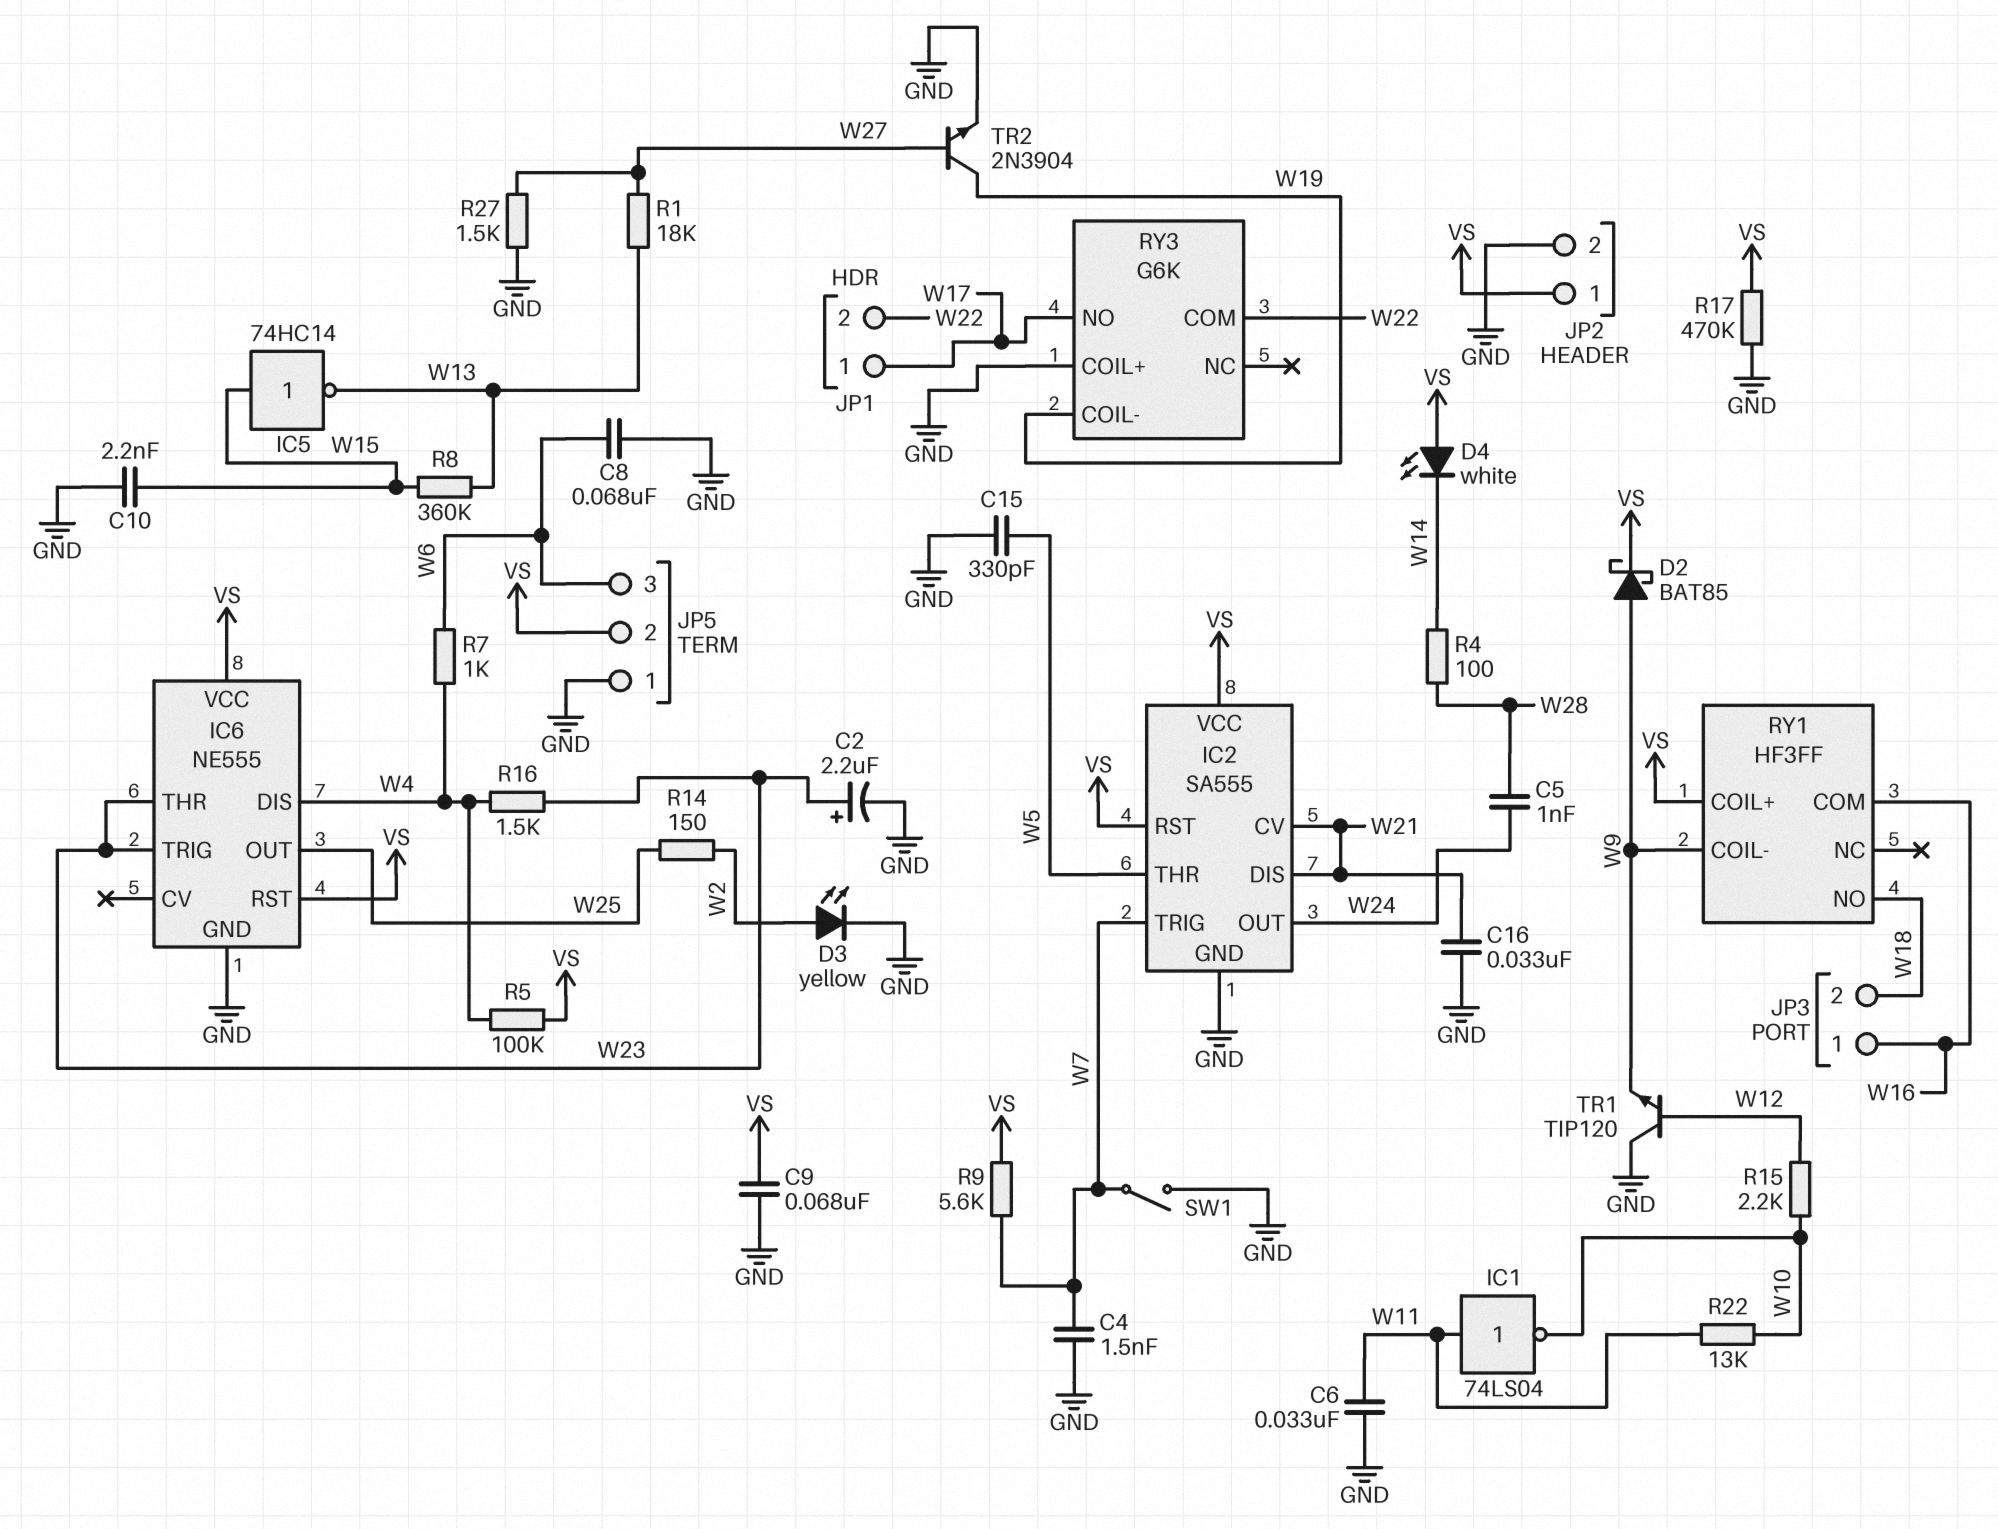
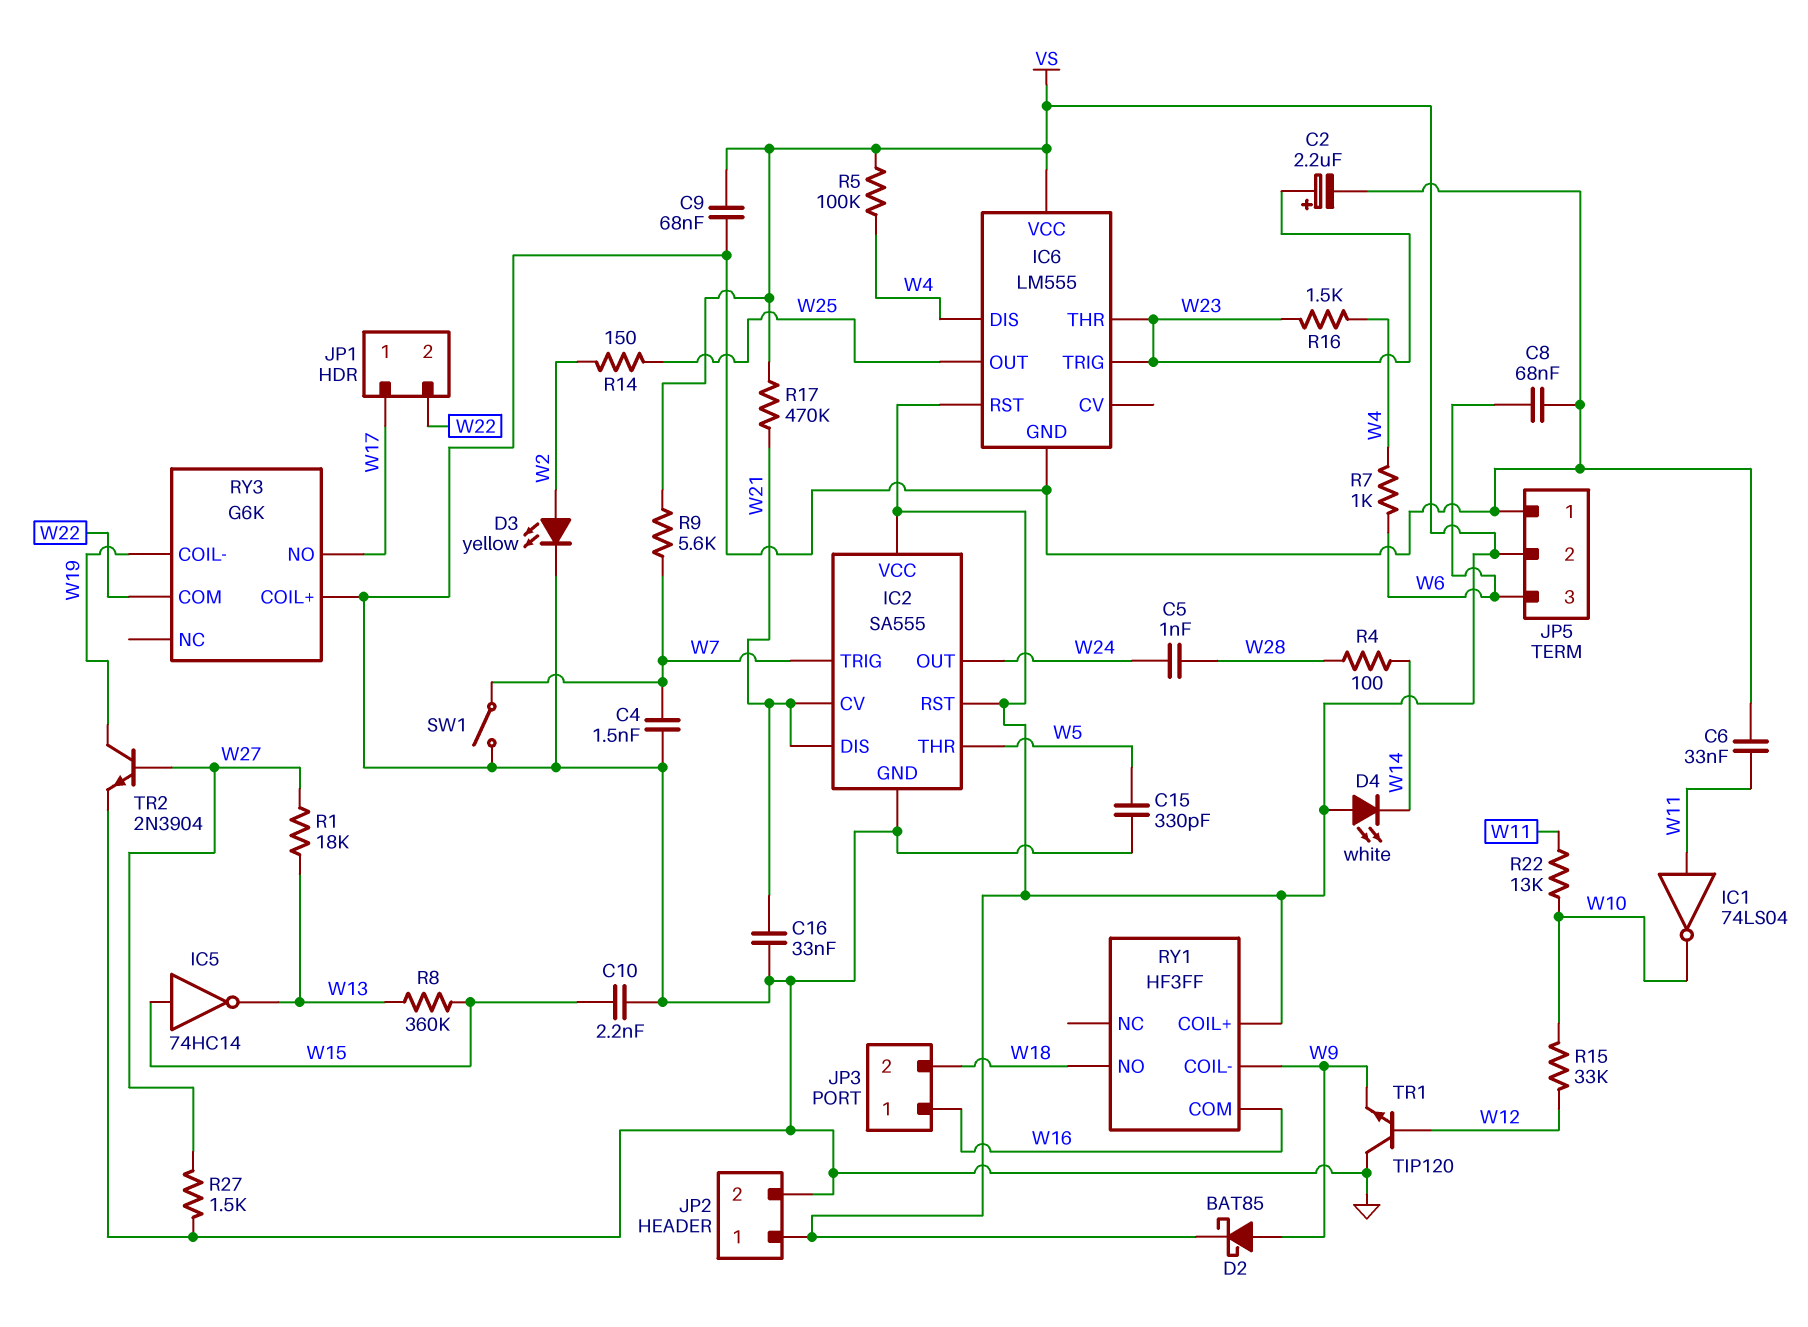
IC6: NE555 -> LM555
R15: 2.2k (W10, W12) -> 33k (W10, W12)
R17: 470k (GND, VS) -> 470k (VS, W21)

